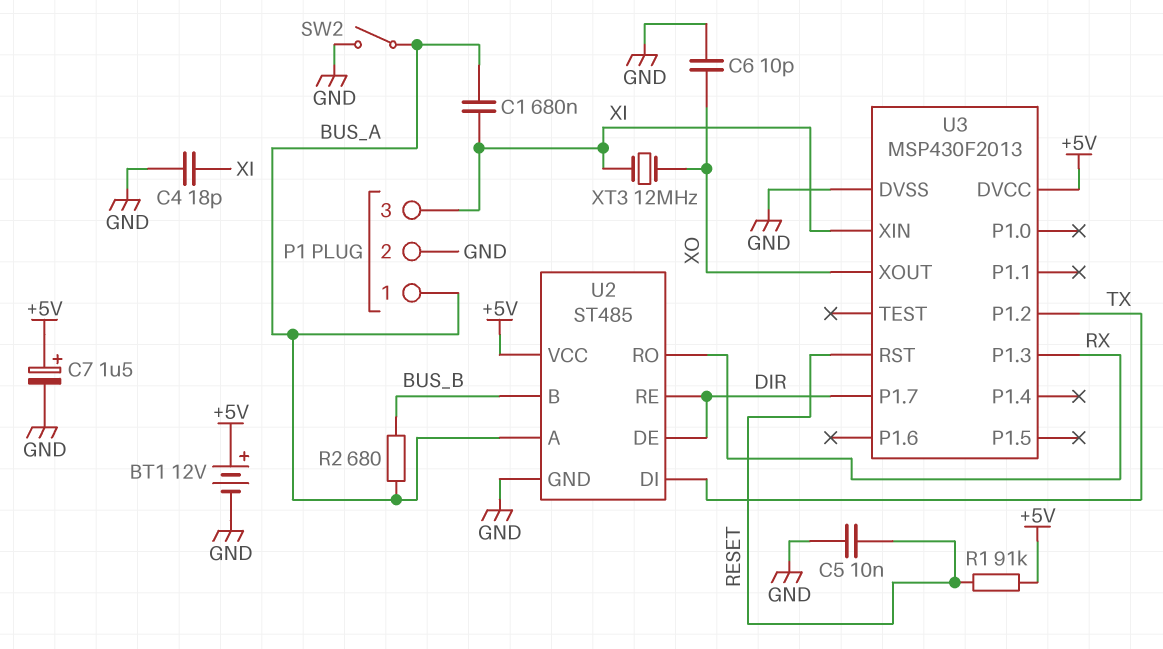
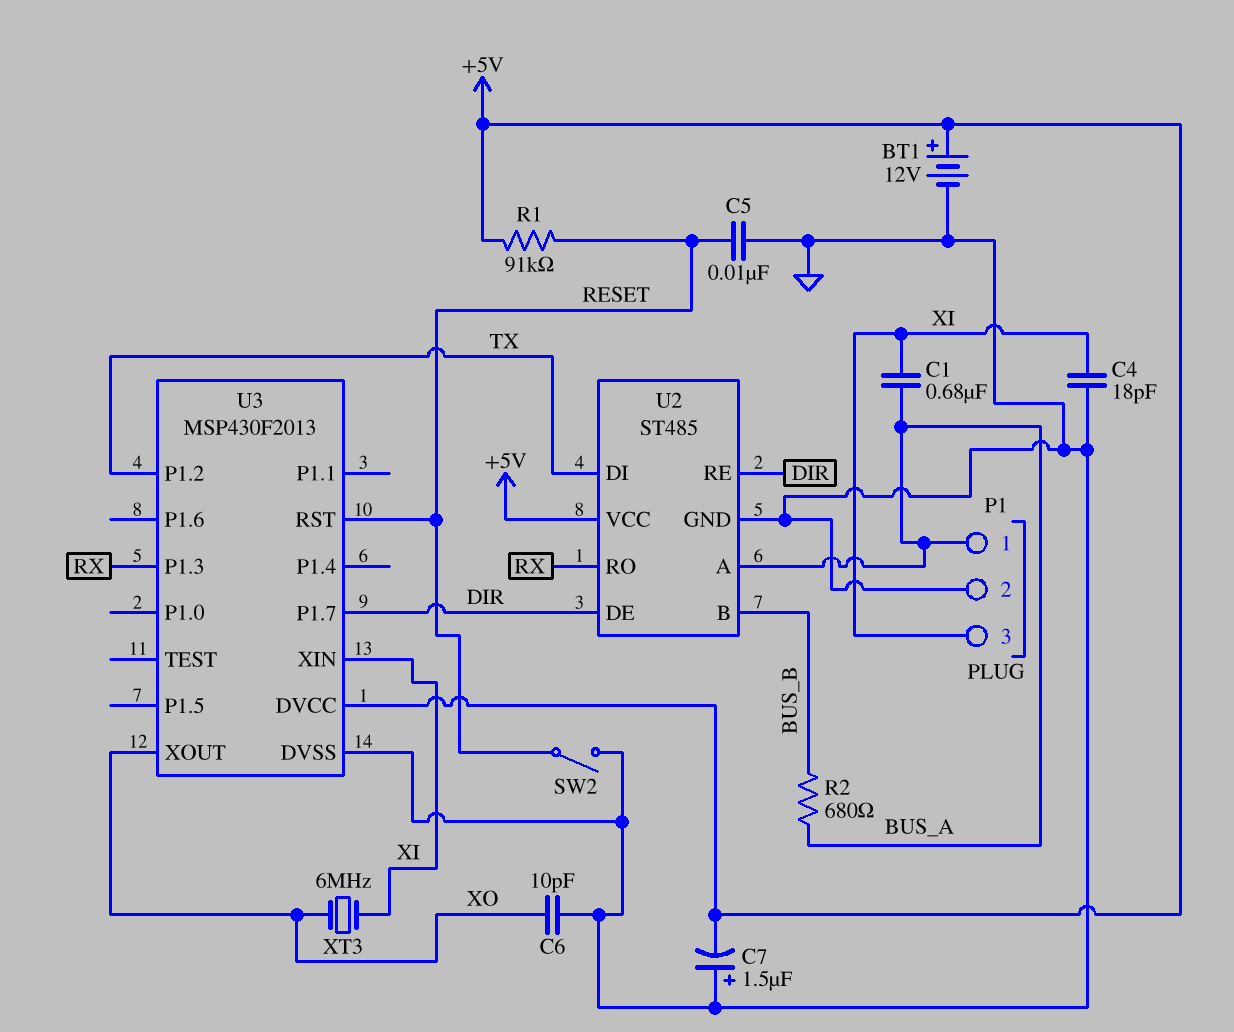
C7: 1.5uF (plus +5V, minus GND) -> 1.5uF (plus GND, minus +5V)
SW2: switch (BUS_A, GND) -> switch (GND, RESET)
XT3: 12MHz (XI, XO) -> 6MHz (XI, XO)

